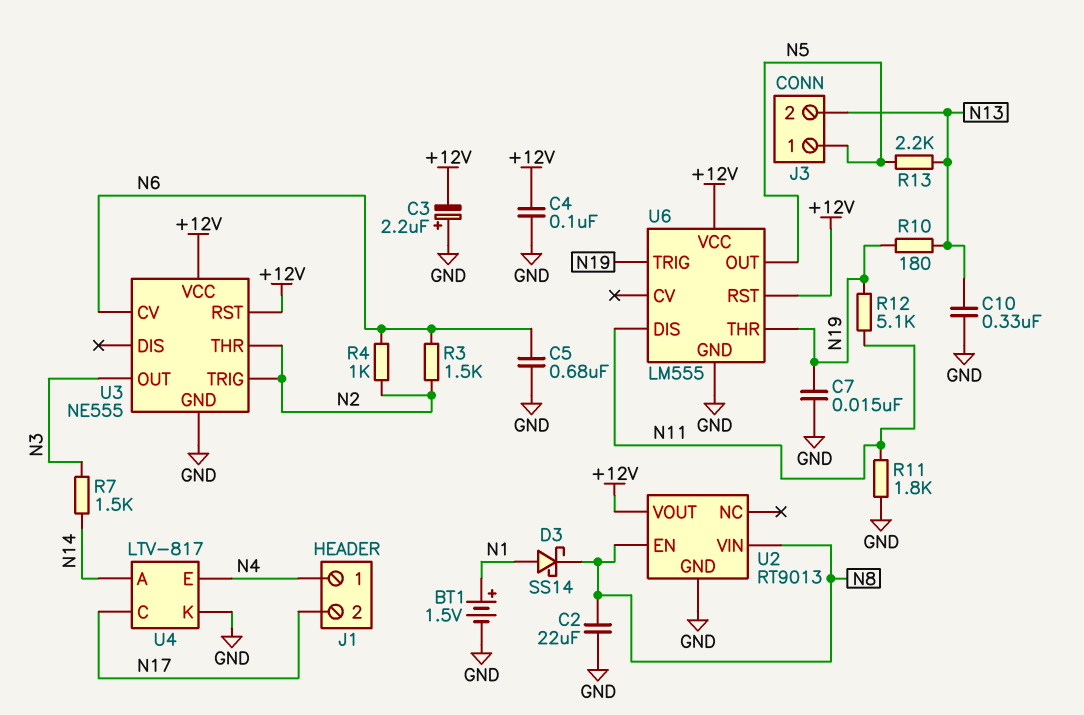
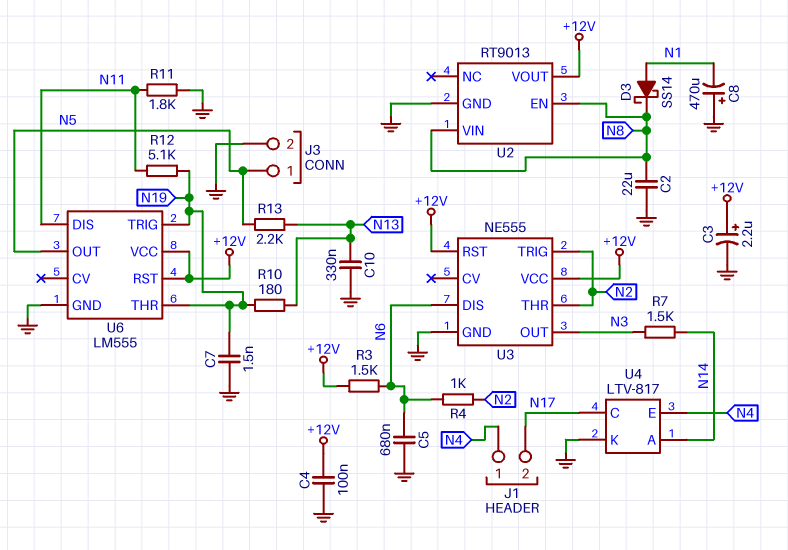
BT1: 1.5V (plus N1, minus GND) -> none
C3: 2.2uF (plus GND, minus +12V) -> 2.2uF (plus +12V, minus GND)
C7: 15nF (GND, N19) -> 1.5nF (GND, N19)
C8: none -> 470uF (plus GND, minus N1)
J3 pin 2: N13 -> GND
R3: 1.5k (N2, N6) -> 1.5k (+12V, N6)
U3 pin CV: N6 -> none
U3 pin DIS: none -> N6

